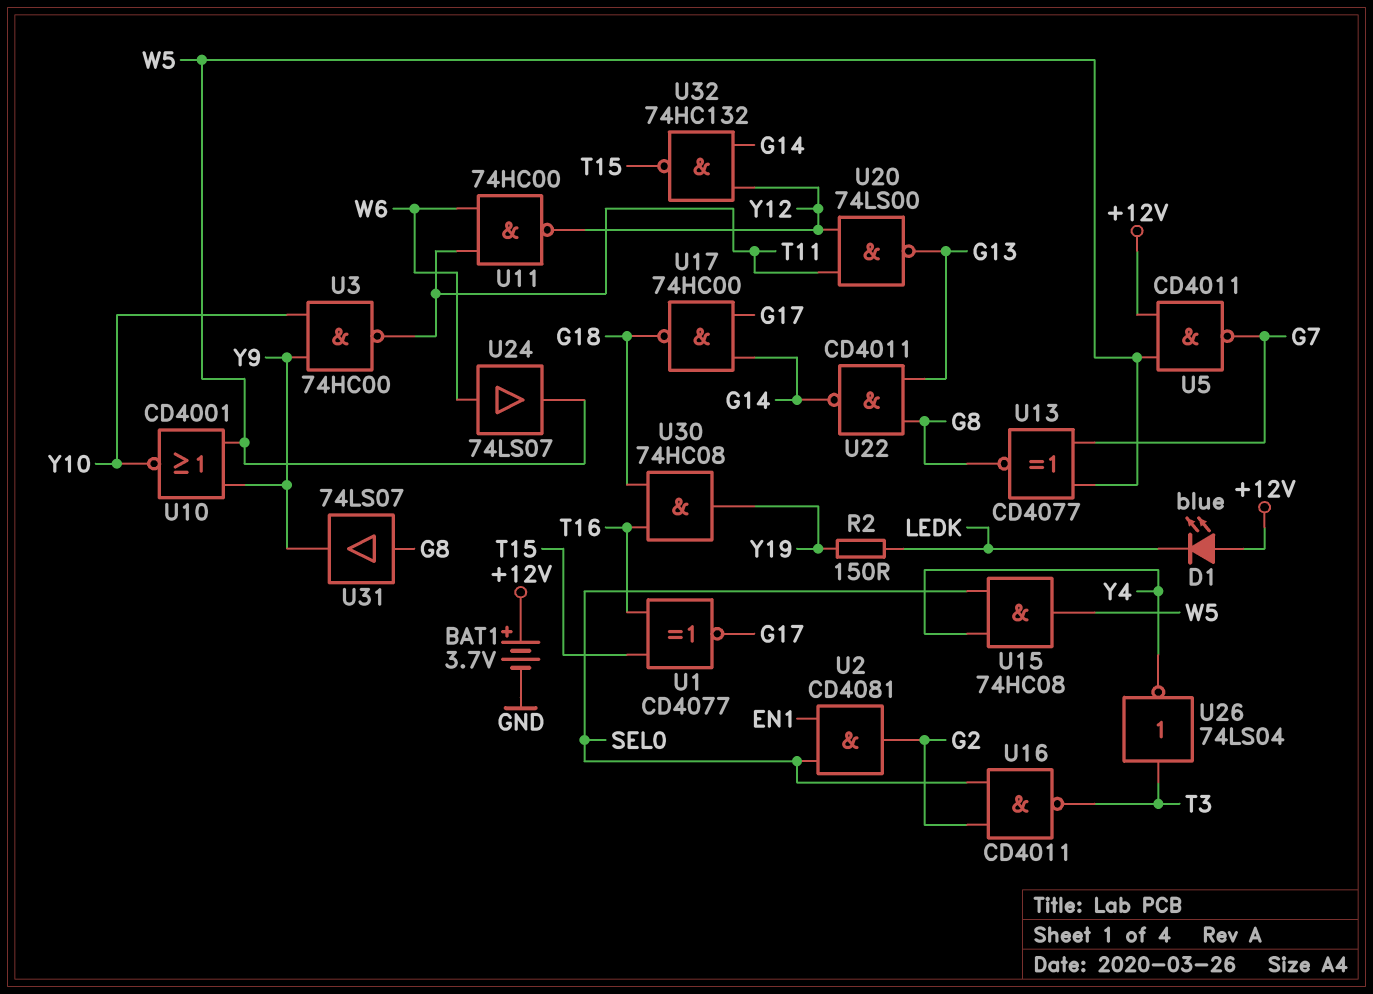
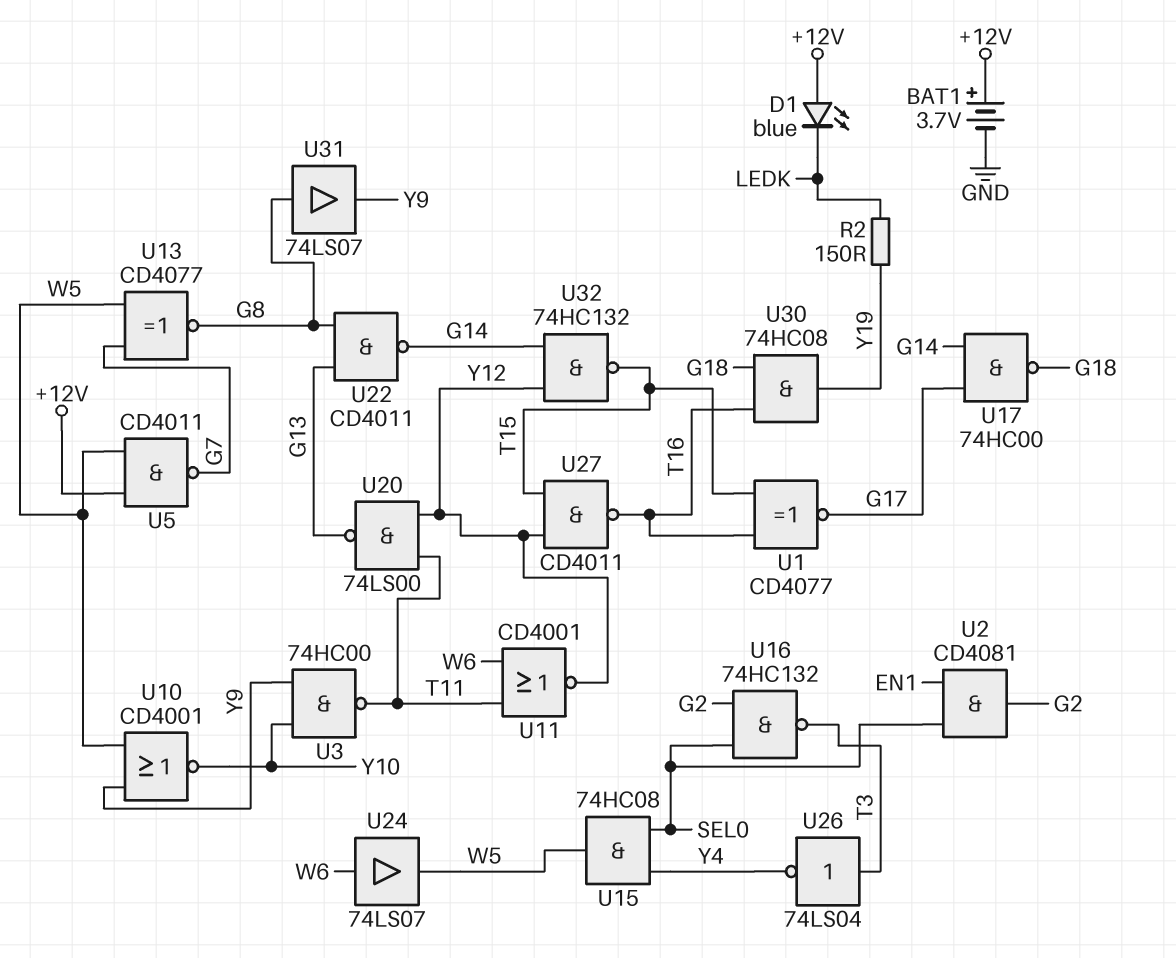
U11: NAND 74HC00 (in T11, in W6, out Y12) -> NOR CD4001 (in T11, in W6, out Y12)
U16: NAND CD4011 (in G2, in SEL0, out T3) -> NAND 74HC132 (in G2, in SEL0, out T3)
U27: none -> NAND CD4011 (in T15, in Y12, out T16)

